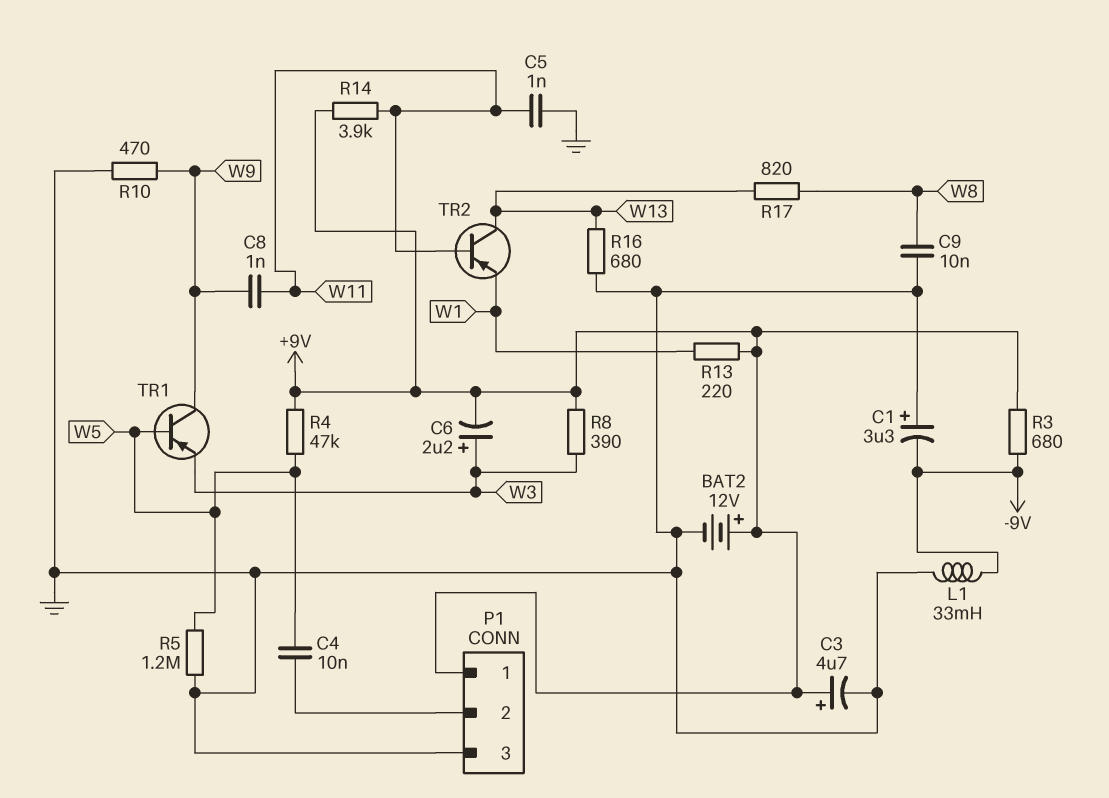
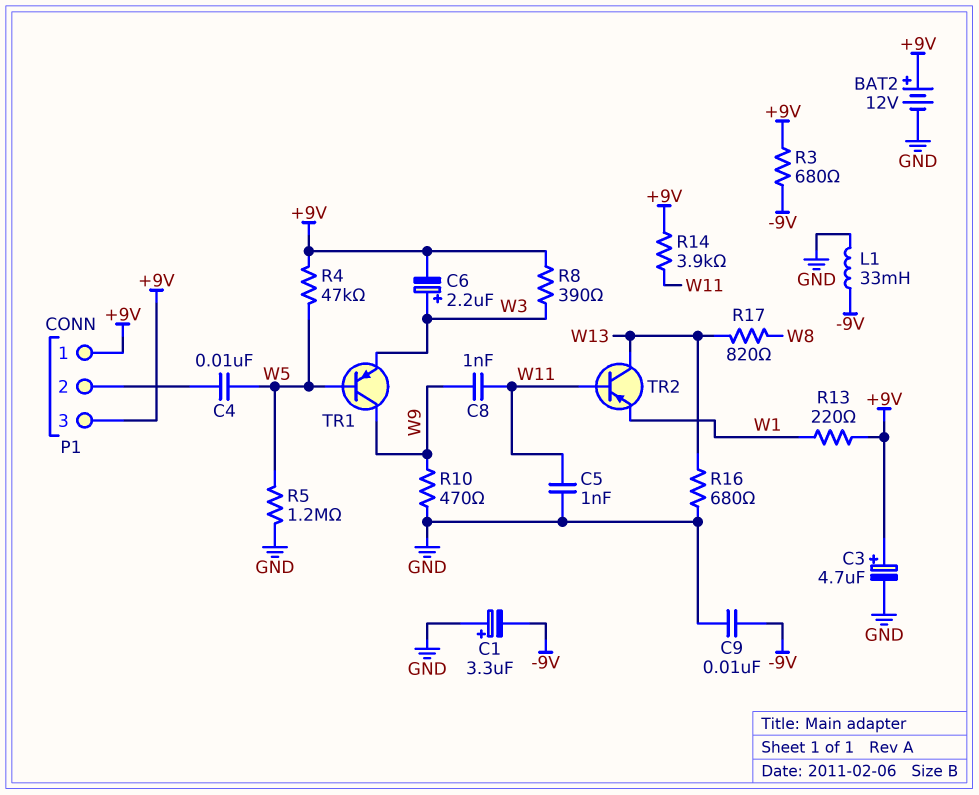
C9: 10nF (GND, W8) -> 10nF (-9V, GND)
P1 pin 3: GND -> +9V

